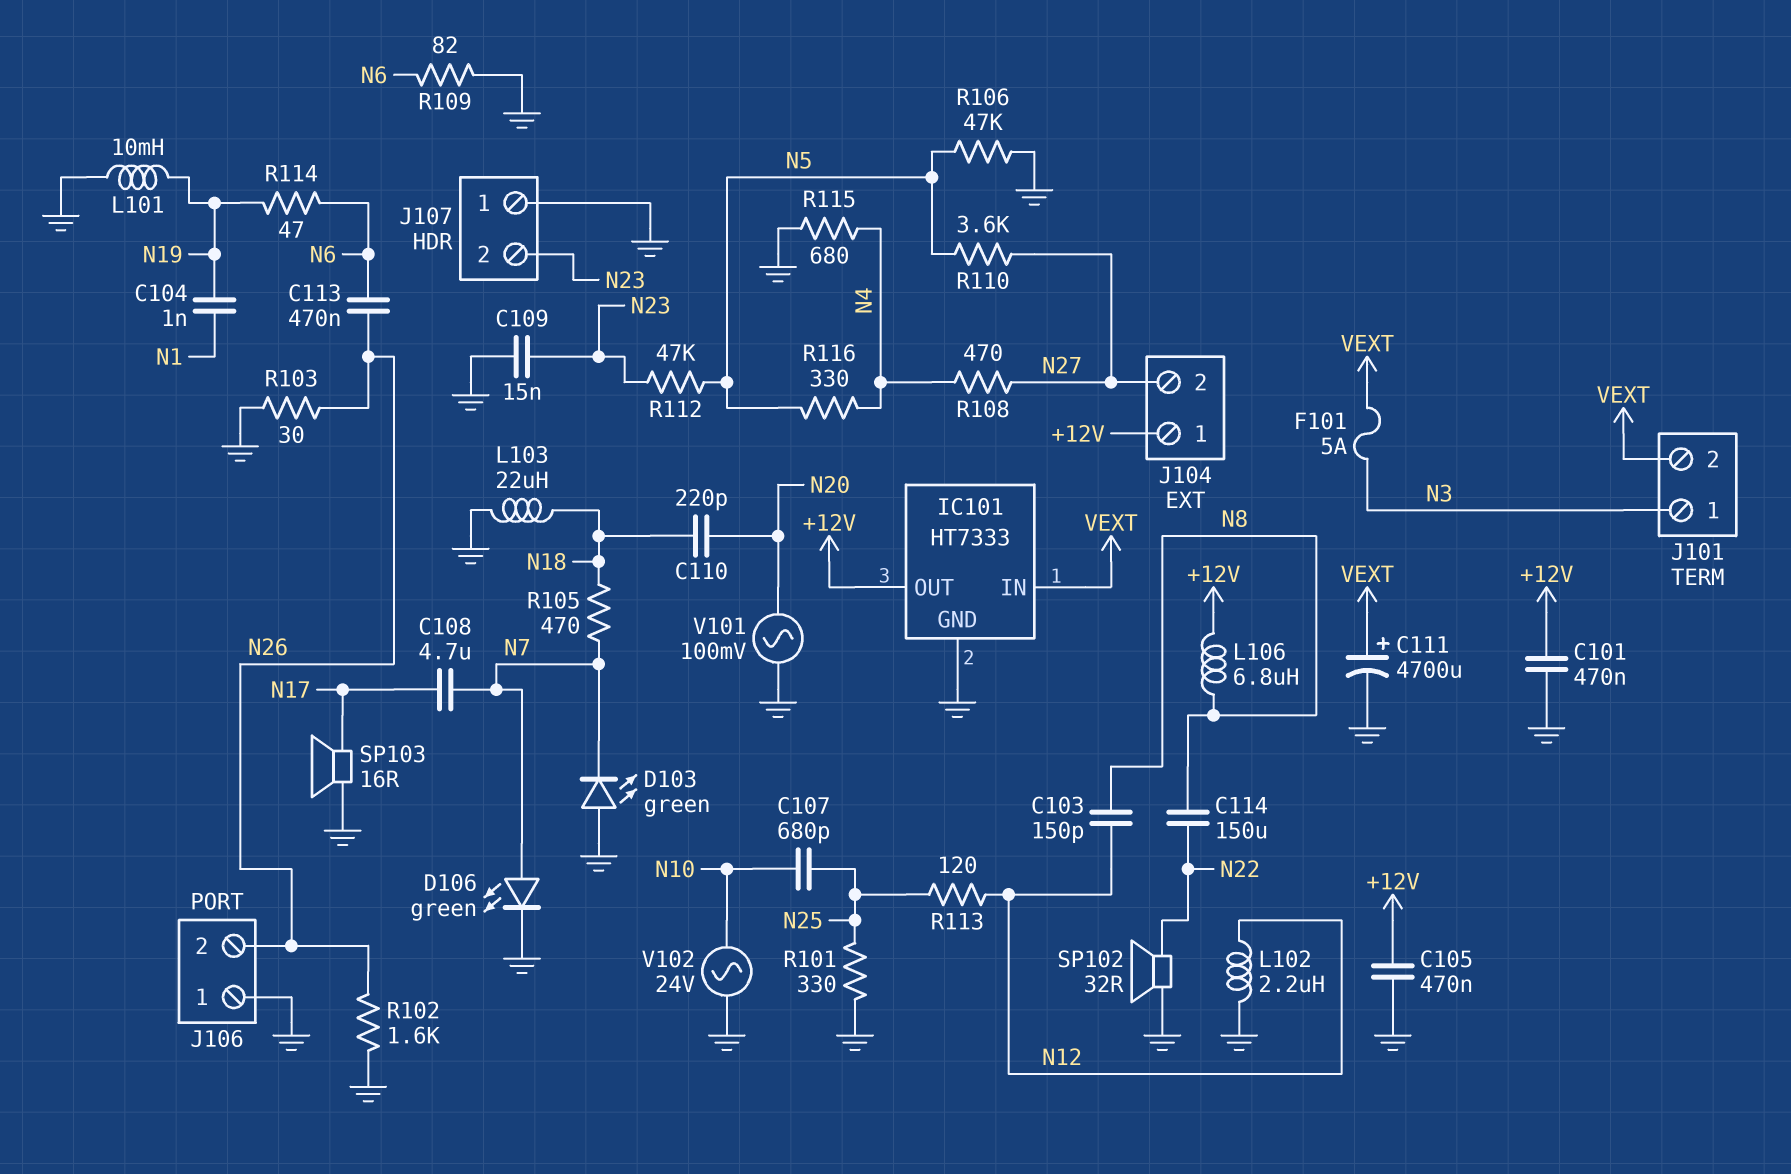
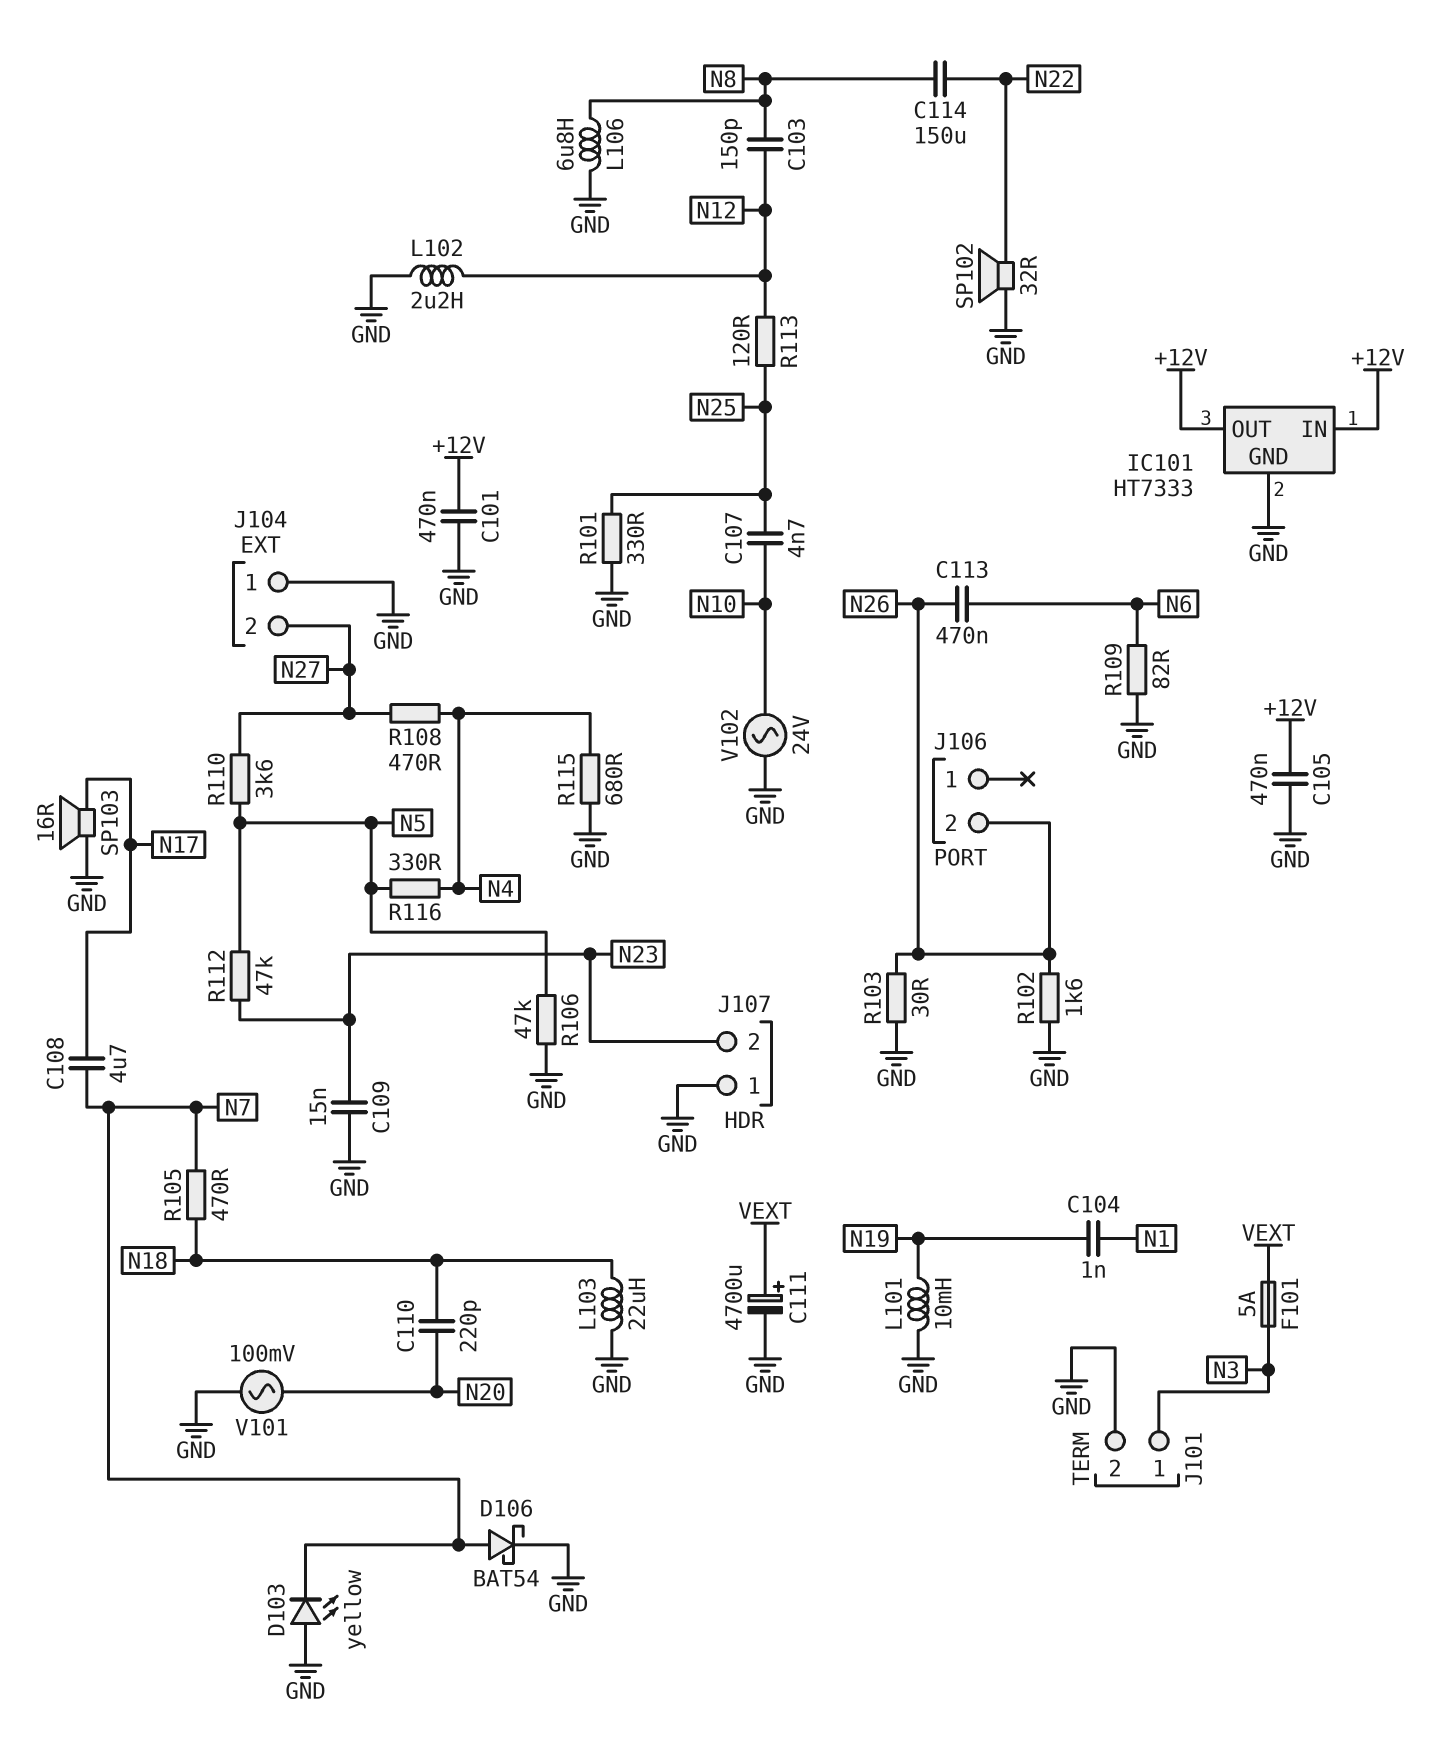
C107: 680pF (N10, N25) -> 4.7nF (N10, N25)
D103: LED green (A GND, K N7) -> LED yellow (A GND, K N7)
D106: LED green (A N7, K GND) -> schottky BAT54 (A N7, K GND)
IC101 pin IN: VEXT -> +12V
J101 pin 2: VEXT -> GND
J104 pin 1: +12V -> GND
J106 pin 1: GND -> none
L106: 6.8uH (+12V, N8) -> 6.8uH (GND, N8)
R114: 47 (N6, N19) -> none

